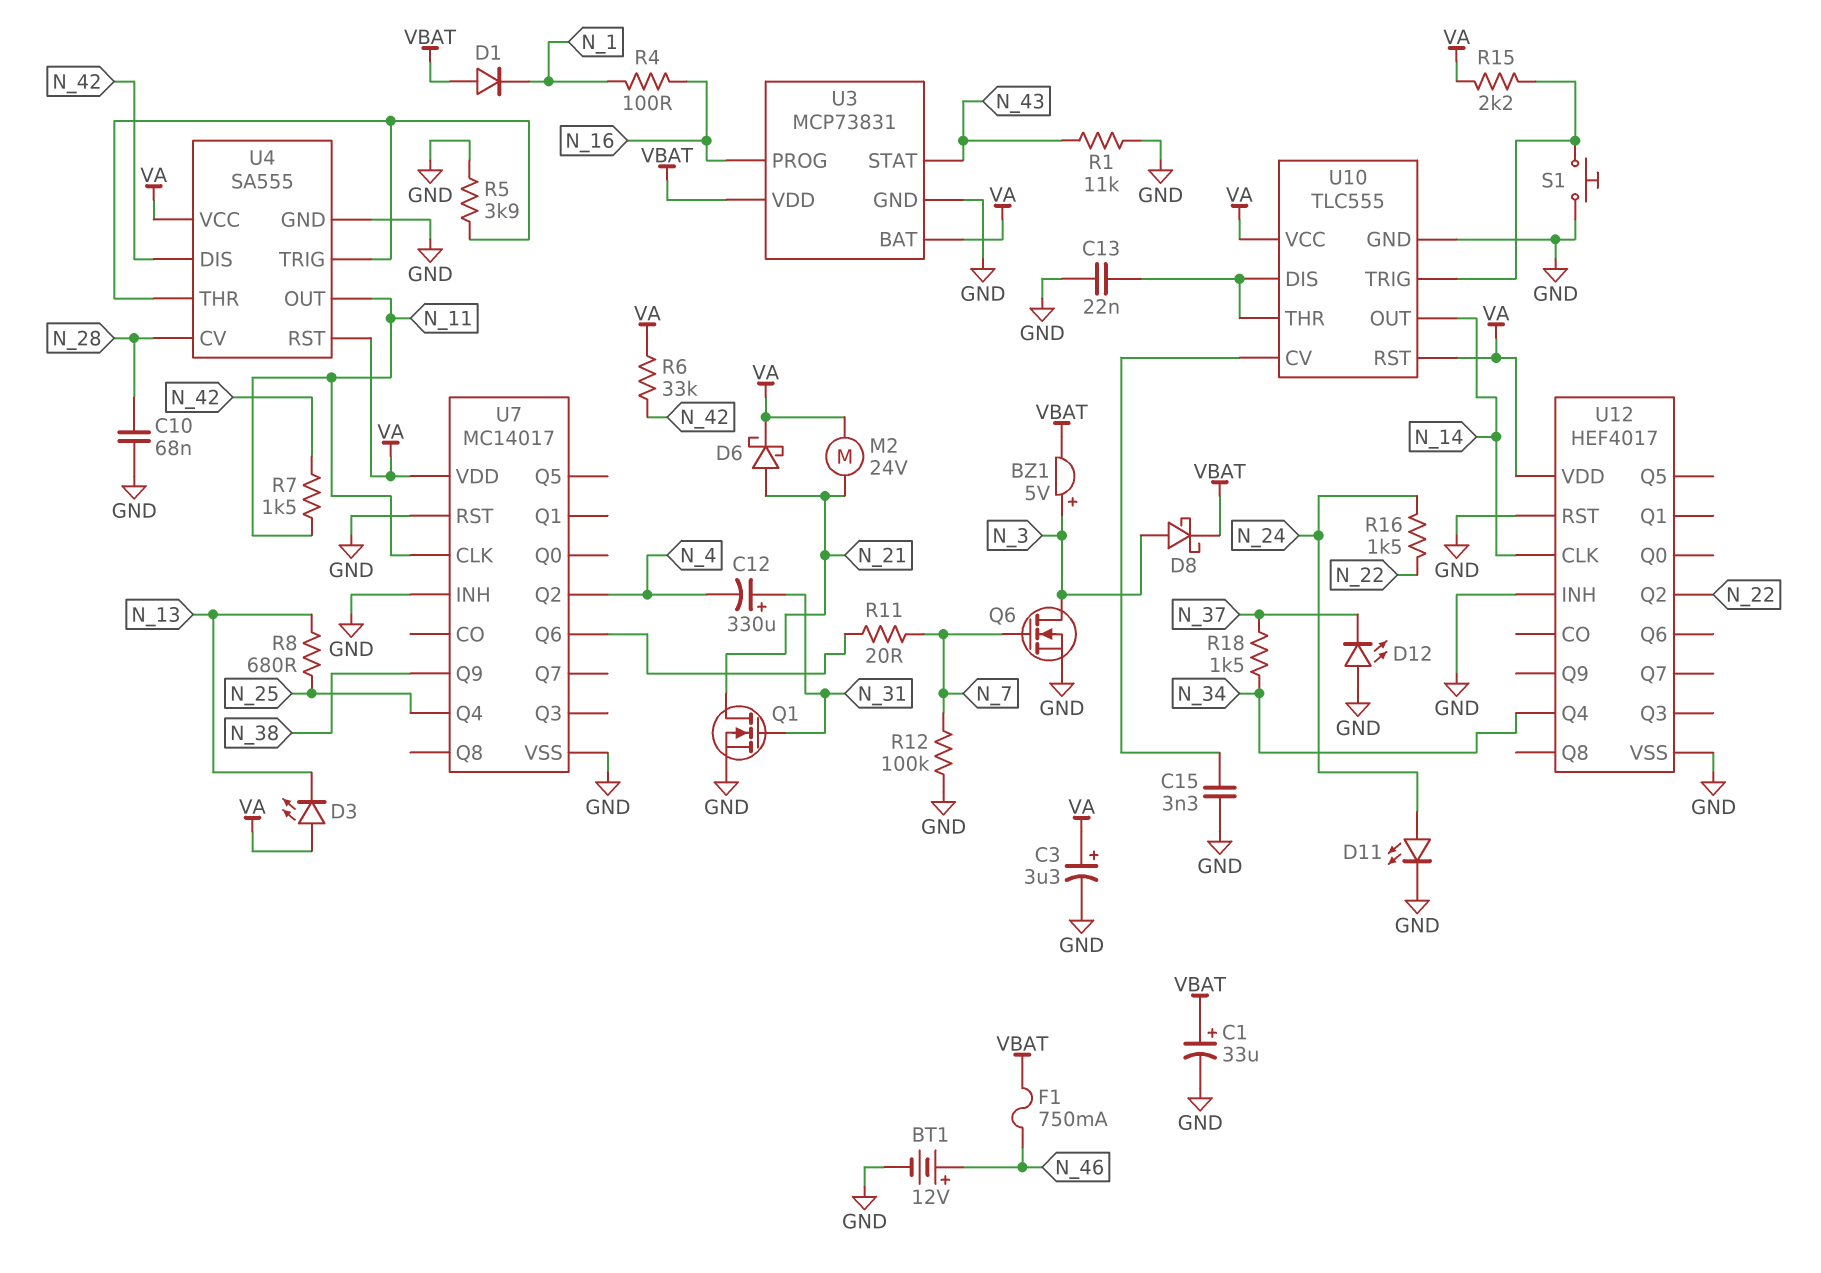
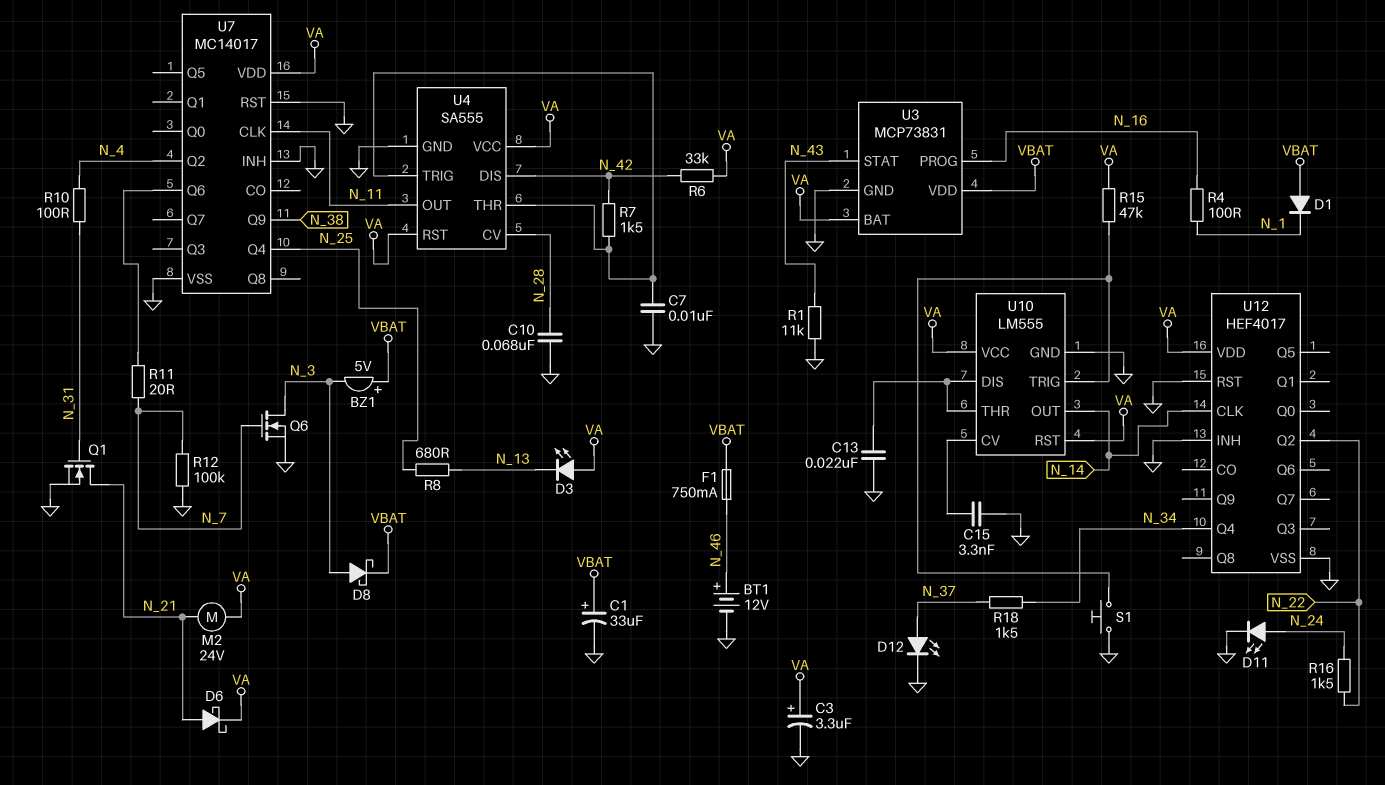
BZ1: buzzer 5V (plus N_3, minus VBAT) -> buzzer 5V (plus VBAT, minus N_3)
C7: none -> 10nF (GND, U4/THR)
C12: 330uF (plus N_31, minus N_4) -> none
D12: LED (A GND, K N_37) -> LED (A N_37, K GND)
R5: 3.9k (GND, U4/THR) -> none
R7: 1.5k (N_11, N_42) -> 1.5k (N_42, U4/THR)
R10: none -> 100 (N_4, N_31)
R15: 2.2k (U10/TRIG, VA) -> 47k (U10/TRIG, VA)
U10: TLC555 -> LM555

